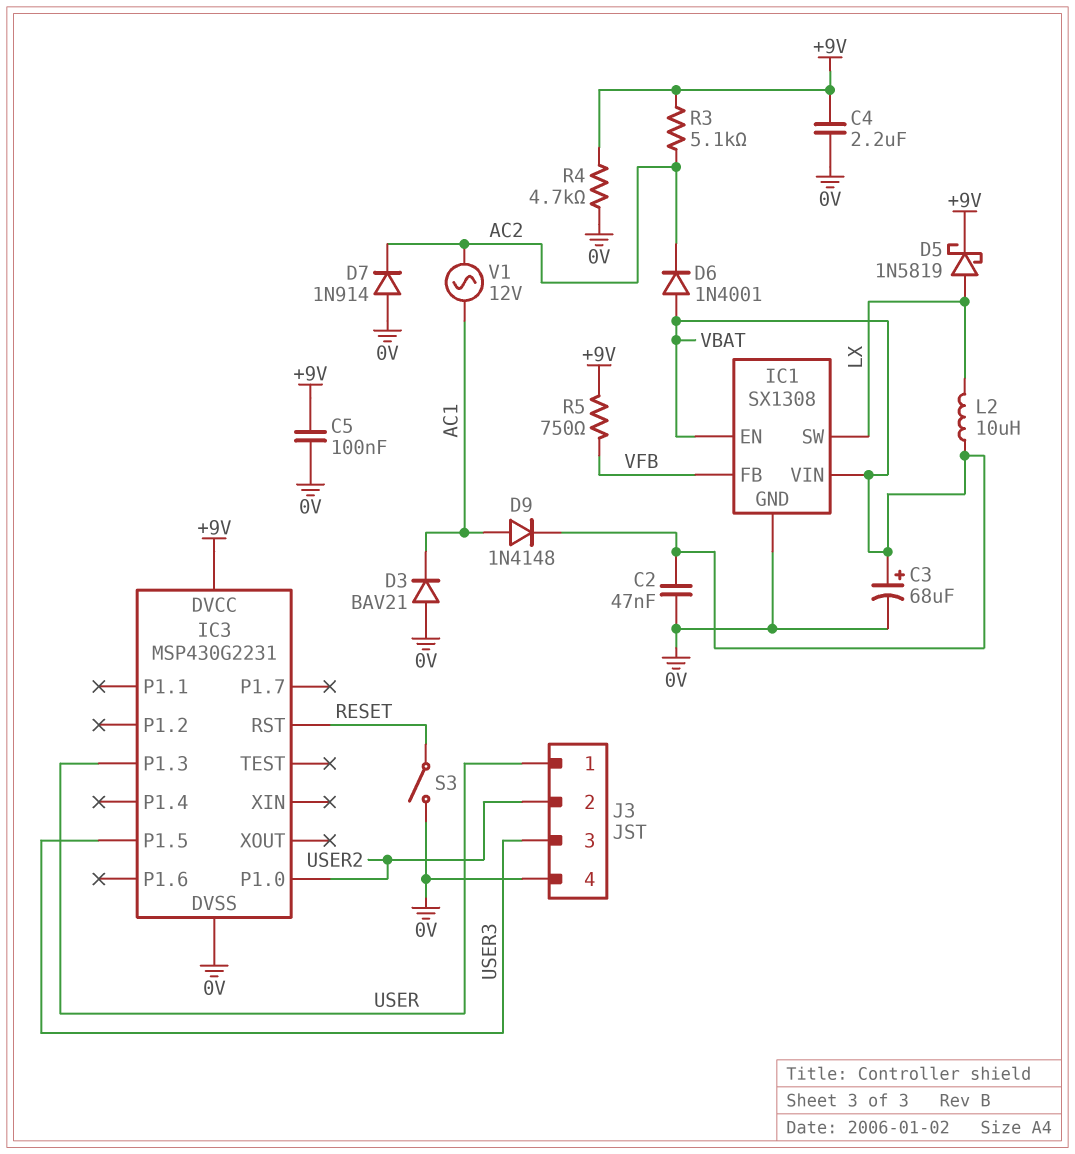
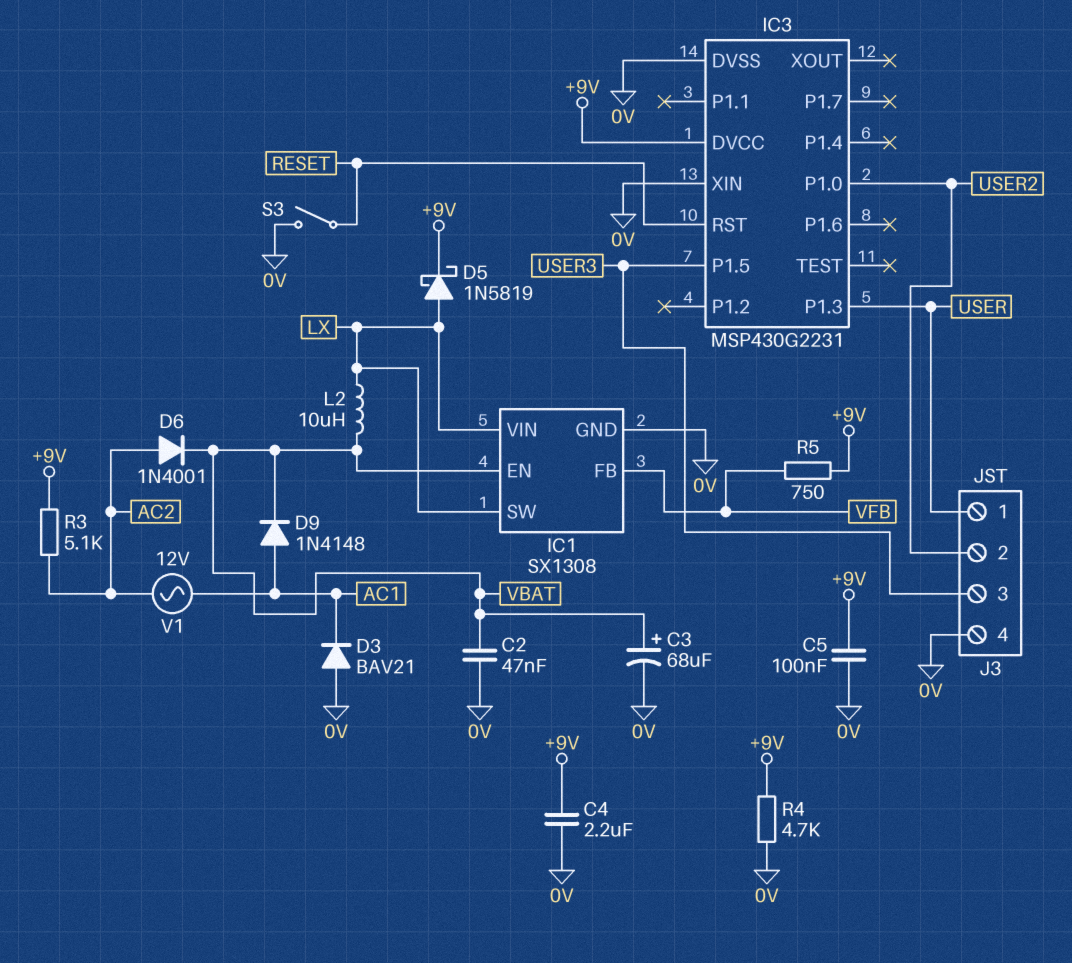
D6: diode 1N4001 (A VBAT, K AC2) -> diode 1N4001 (A AC2, K VBAT)
D7: diode 1N914 (A 0V, K AC2) -> none
IC1 pin VIN: VBAT -> LX
IC3 pin XIN: none -> 0V

